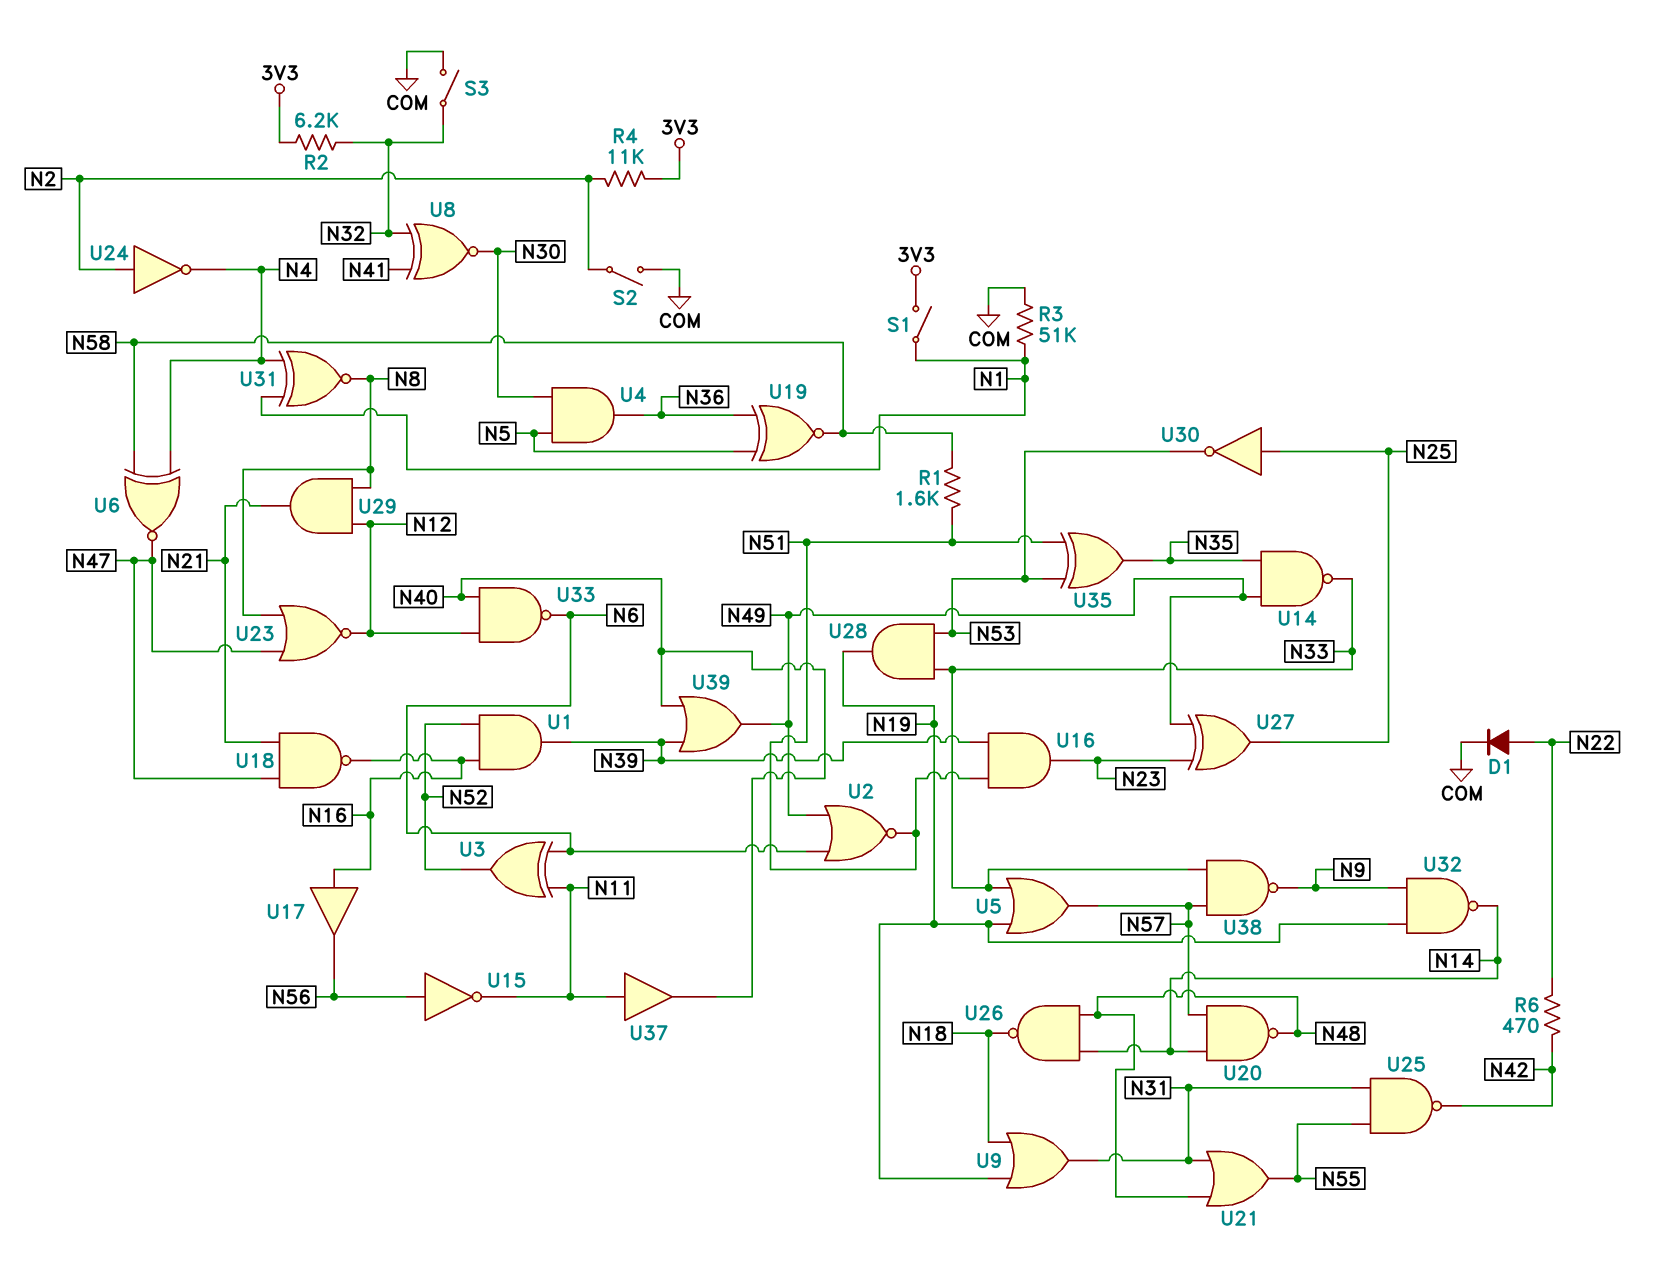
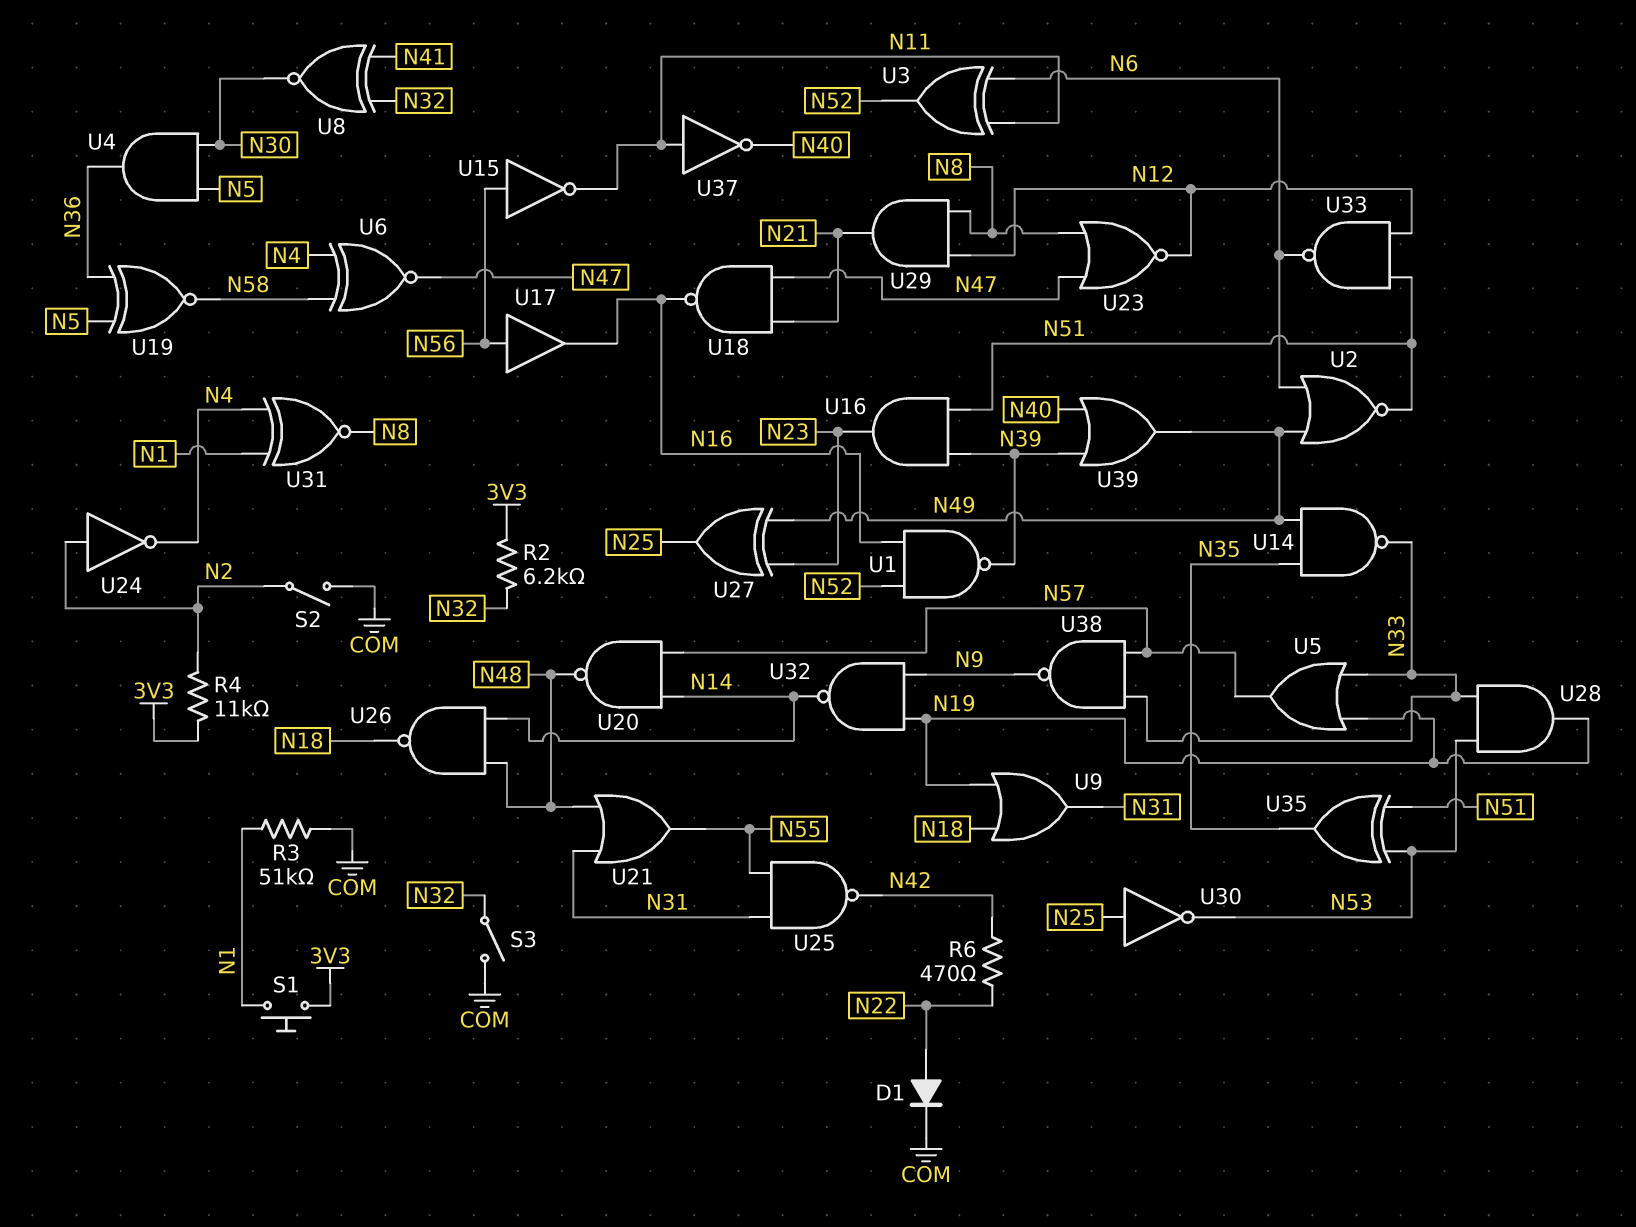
R1: 1.6k (N51, N58) -> none
S1: switch (3V3, N1) -> button (3V3, N1)
U1: AND (in N16, in N52, out N39) -> NAND (in N16, in N52, out N39)
U17: buffer (in N16, out N56) -> buffer (in N56, out N16)
U33: NAND (in N12, in N40, out N6) -> NAND (in N12, in N51, out N6)
U37: buffer (in N11, out N40) -> NOT (in N11, out N40)

